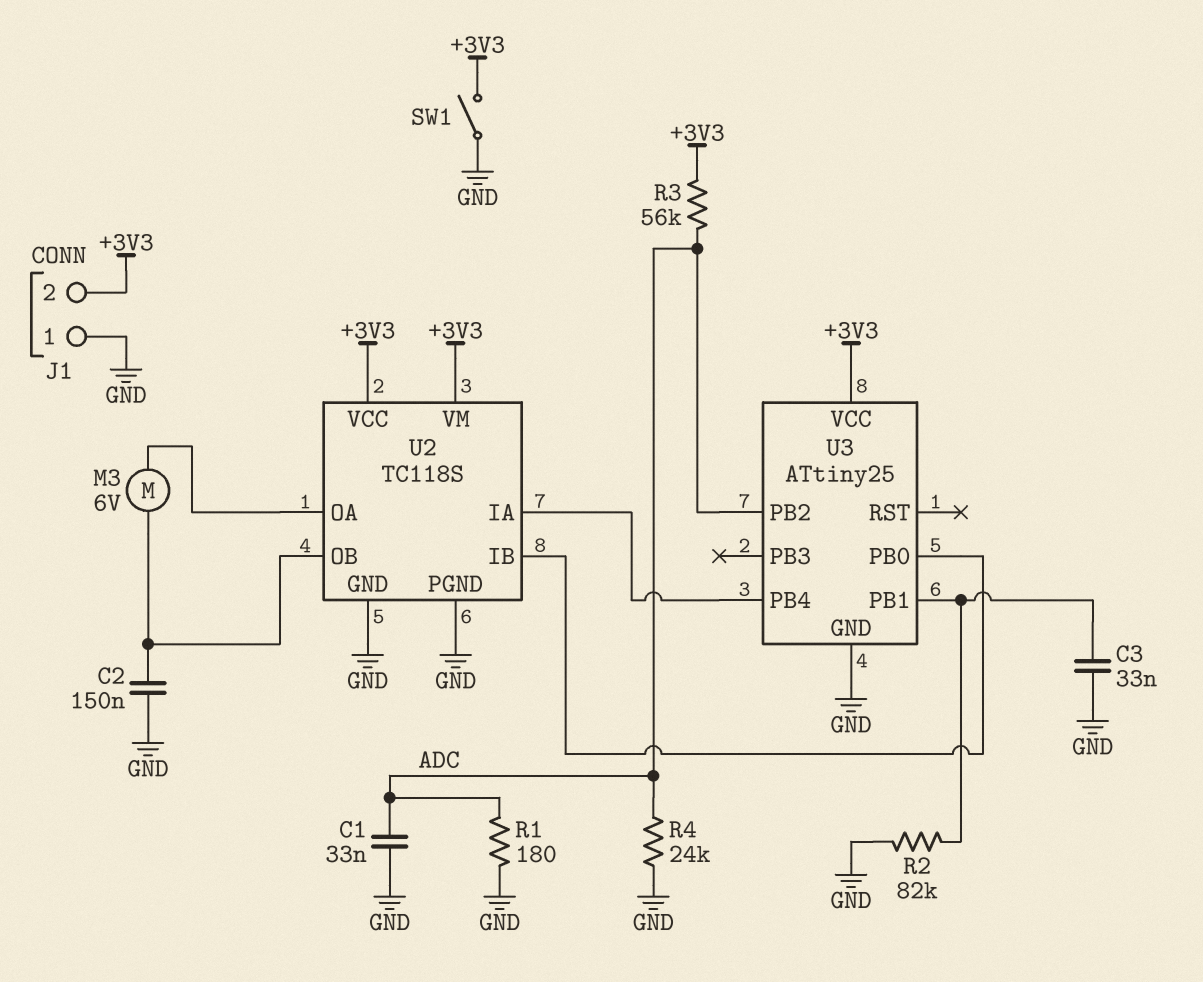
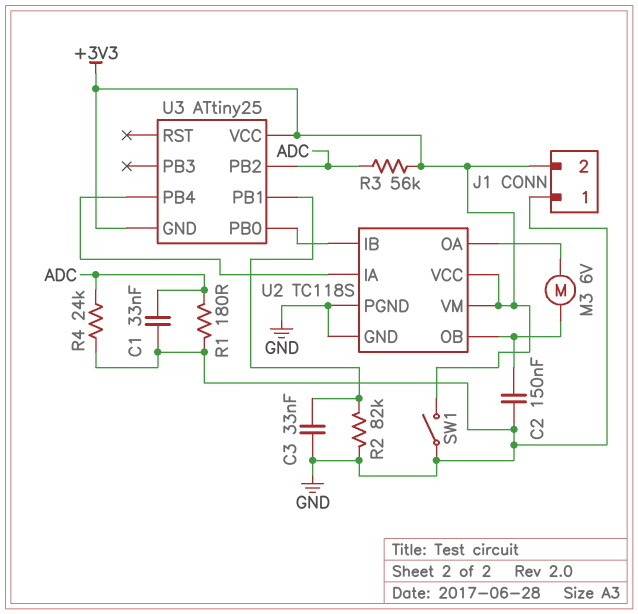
U3 pin GND: GND -> +3V3

